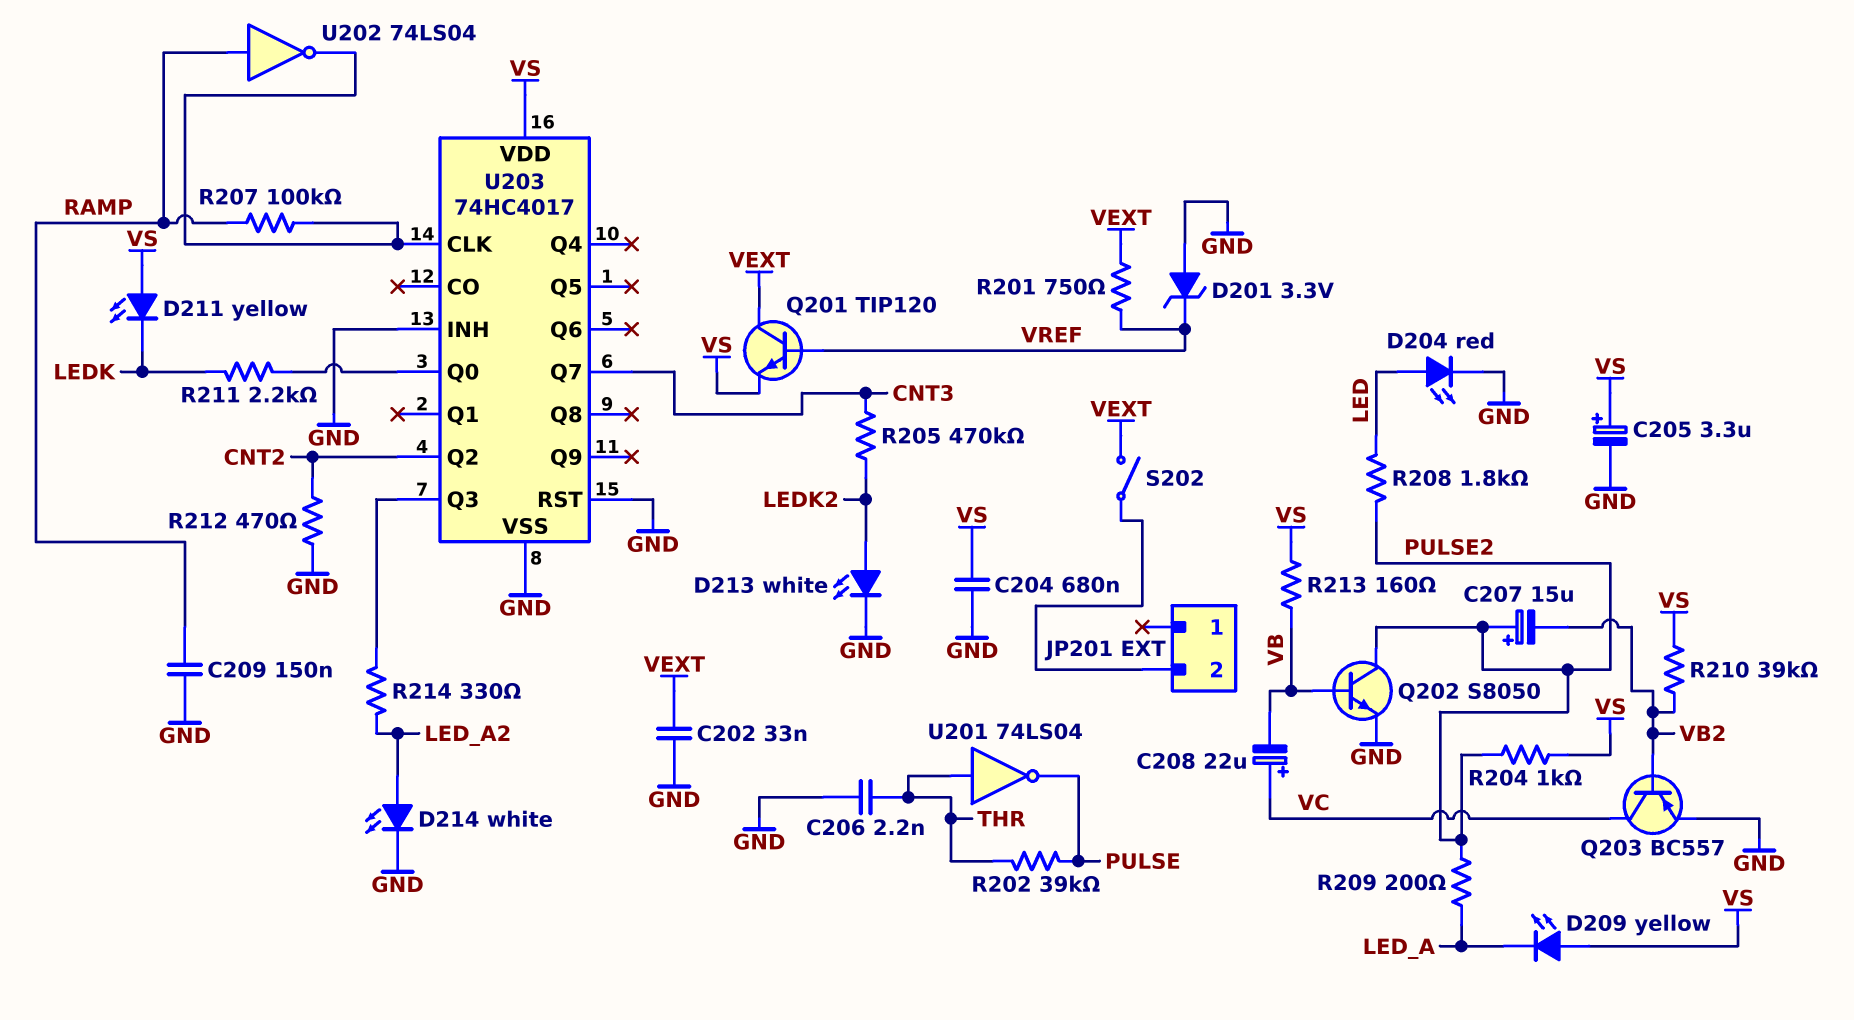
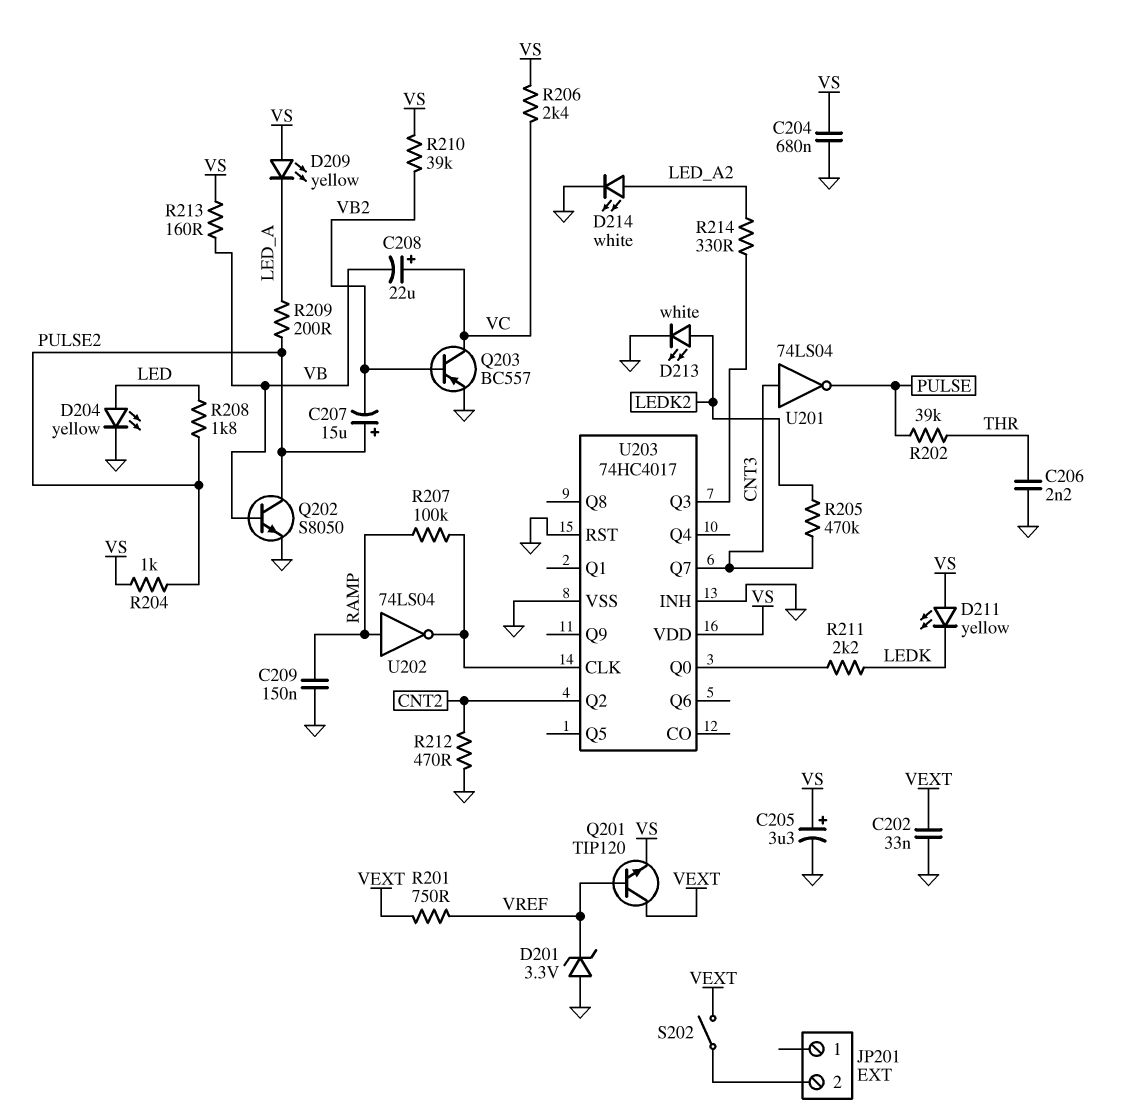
D204: LED red (A LED, K GND) -> LED yellow (A LED, K GND)
R206: none -> 2.4k (VC, VS)
U201: NOT 74LS04 (in THR, out PULSE) -> NOT 74LS04 (in CNT3, out PULSE)

